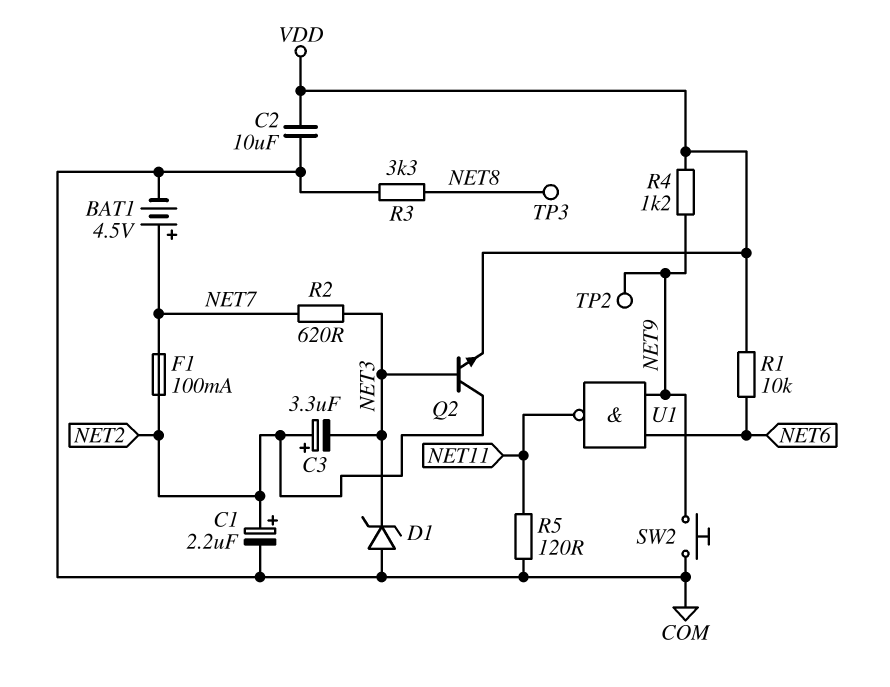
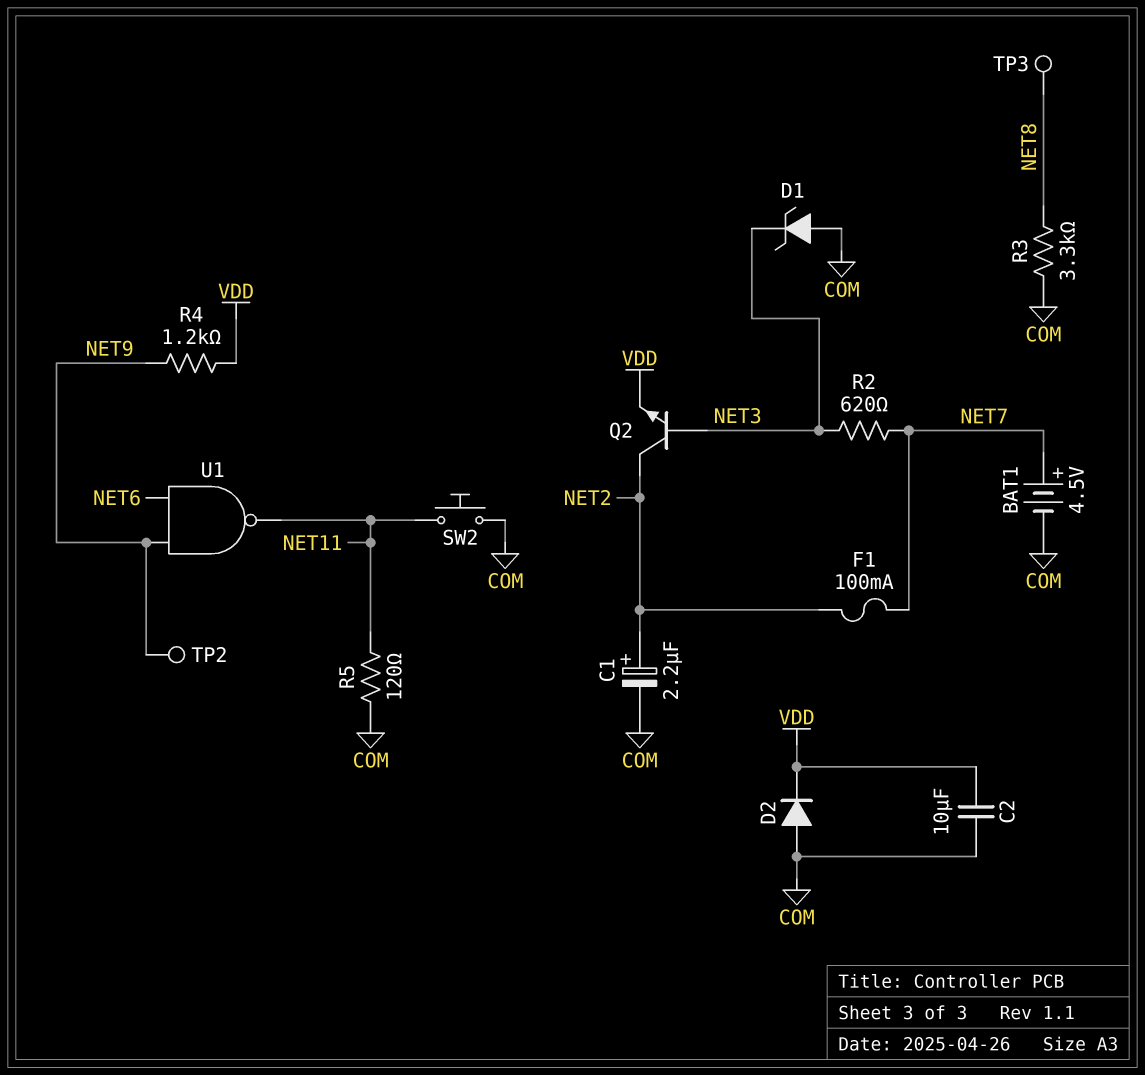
C3: 3.3uF (plus NET2, minus NET3) -> none
D2: none -> diode (A COM, K VDD)
R1: 10k (NET6, VDD) -> none
SW2: button (COM, NET9) -> button (COM, NET11)

